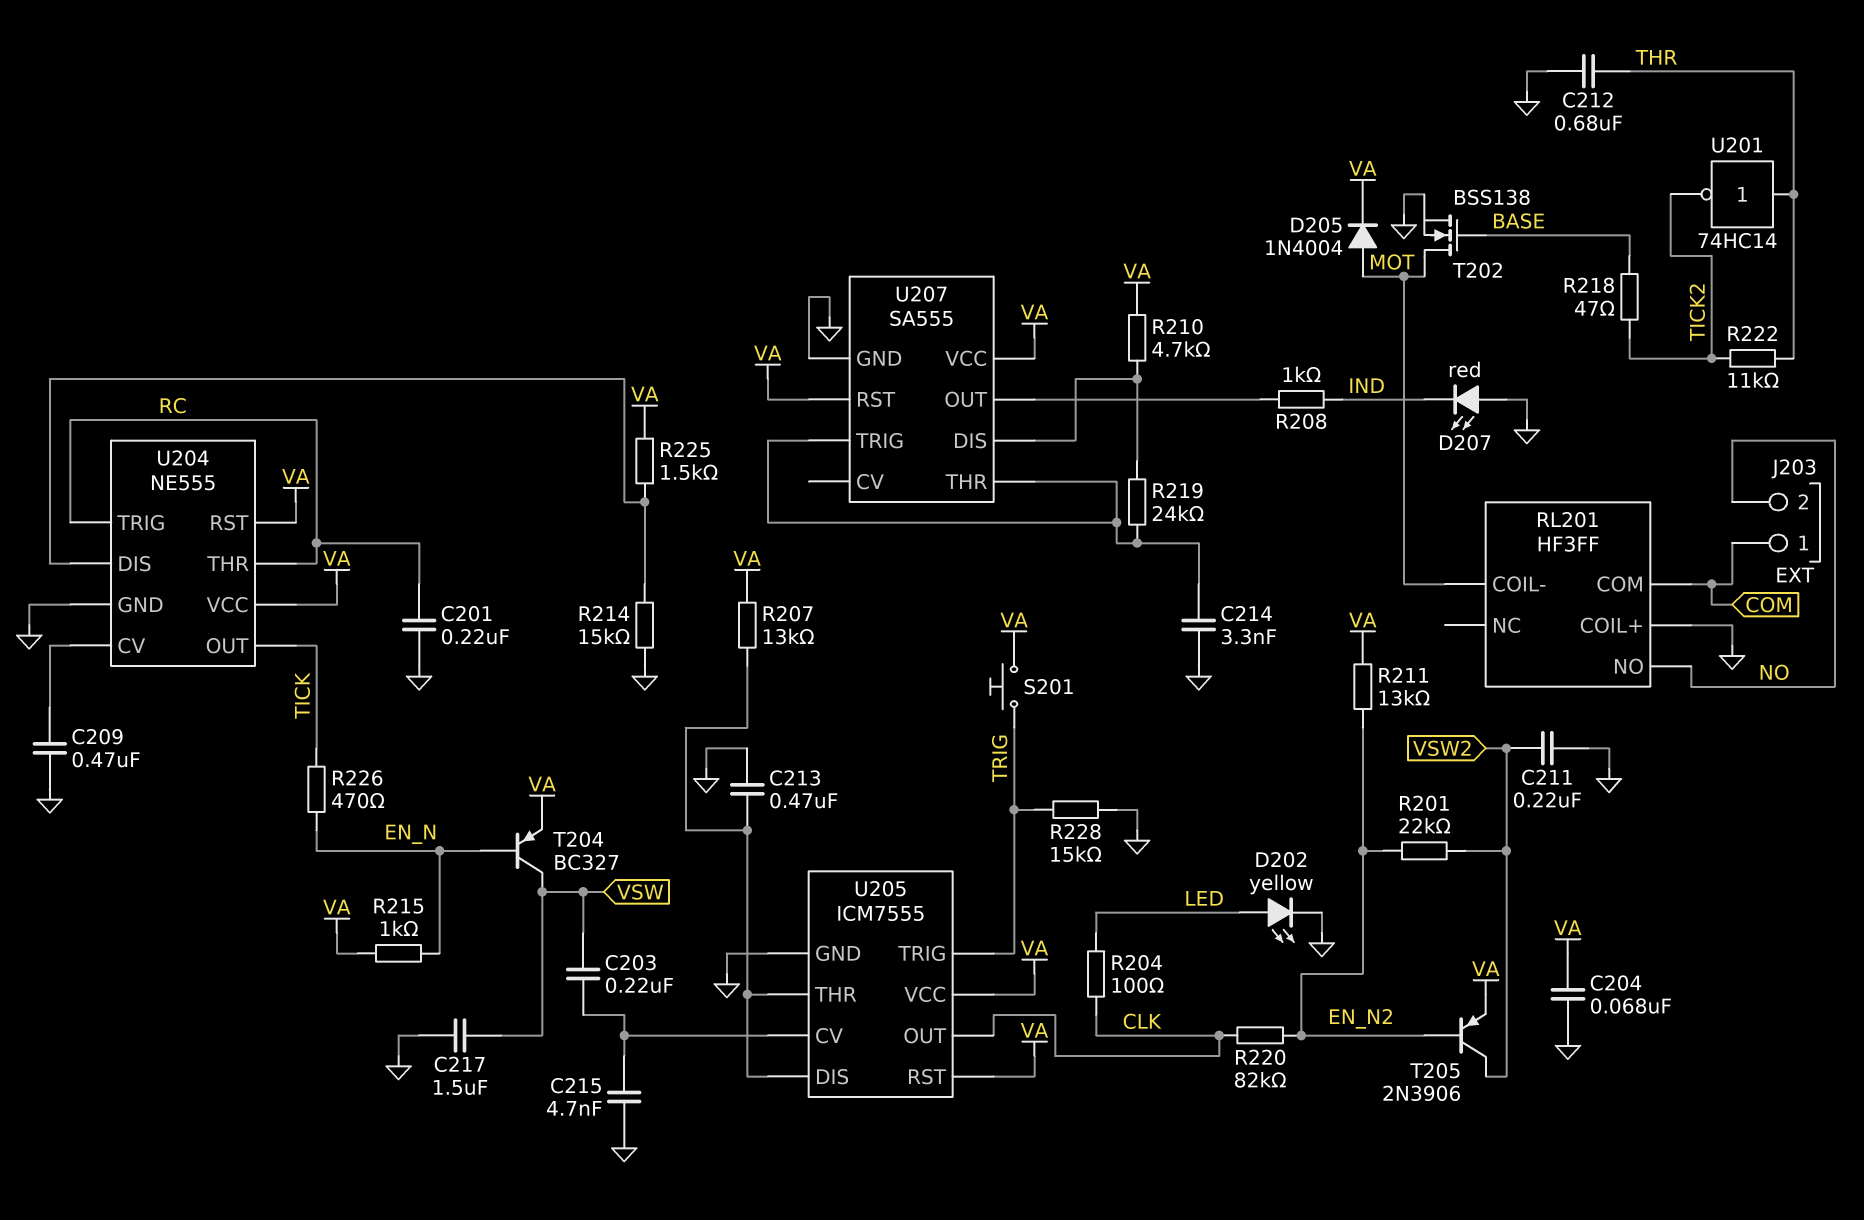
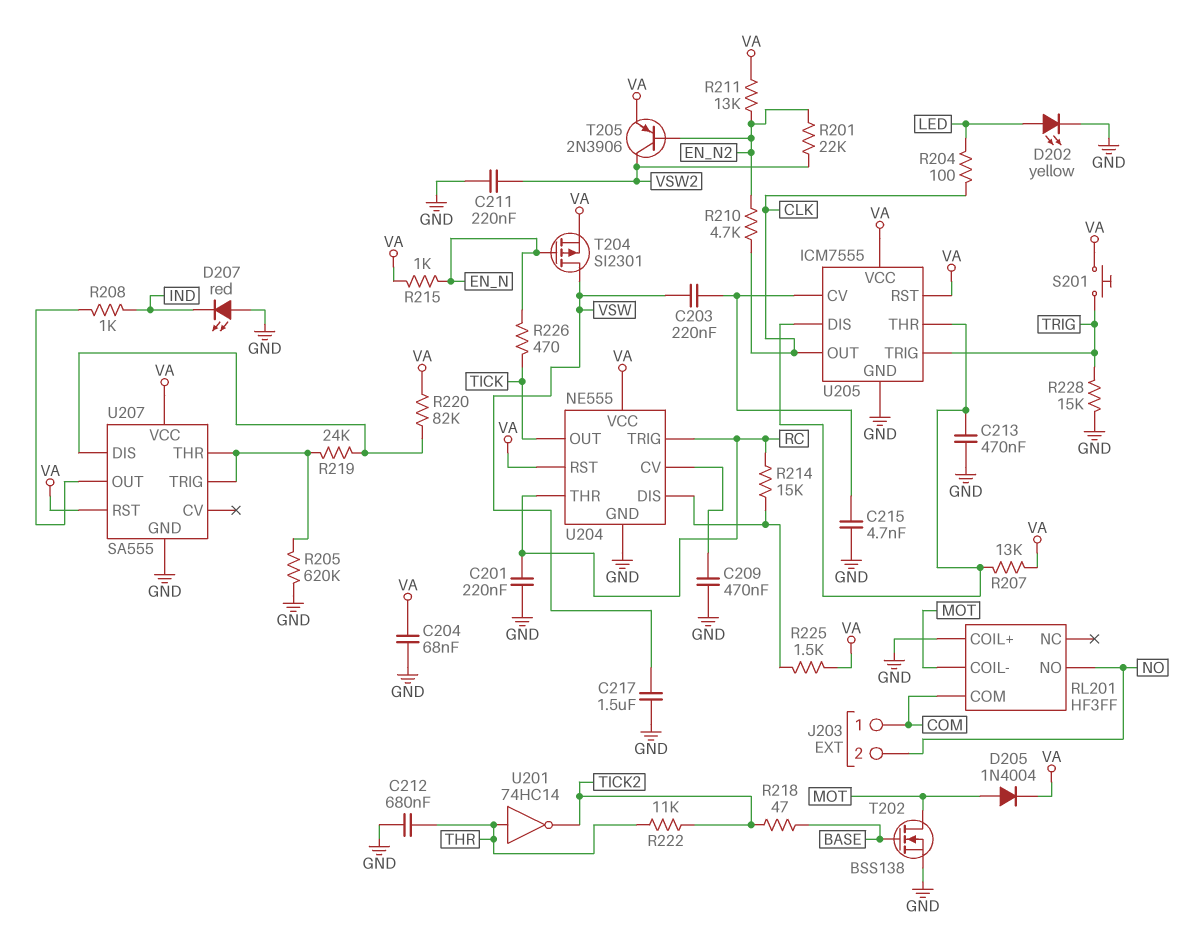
C214: 3.3nF (GND, U207/THR) -> none
R205: none -> 620k (GND, U207/THR)
R210: 4.7k (U207/DIS, VA) -> 4.7k (CLK, EN_N2)
R214: 15k (GND, U204/DIS) -> 15k (RC, U204/DIS)
R220: 82k (CLK, EN_N2) -> 82k (U207/DIS, VA)
T204: PNP BC327 (B EN_N, C VSW, E VA) -> PMOS SI2301 (G EN_N, D VSW, S VA)

